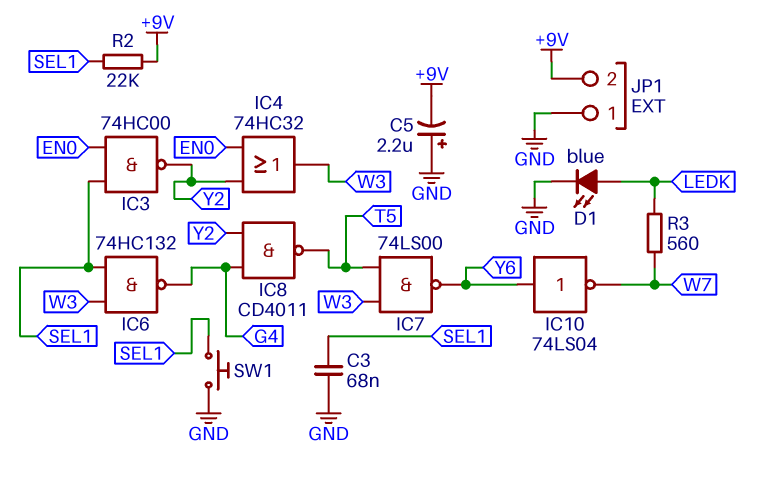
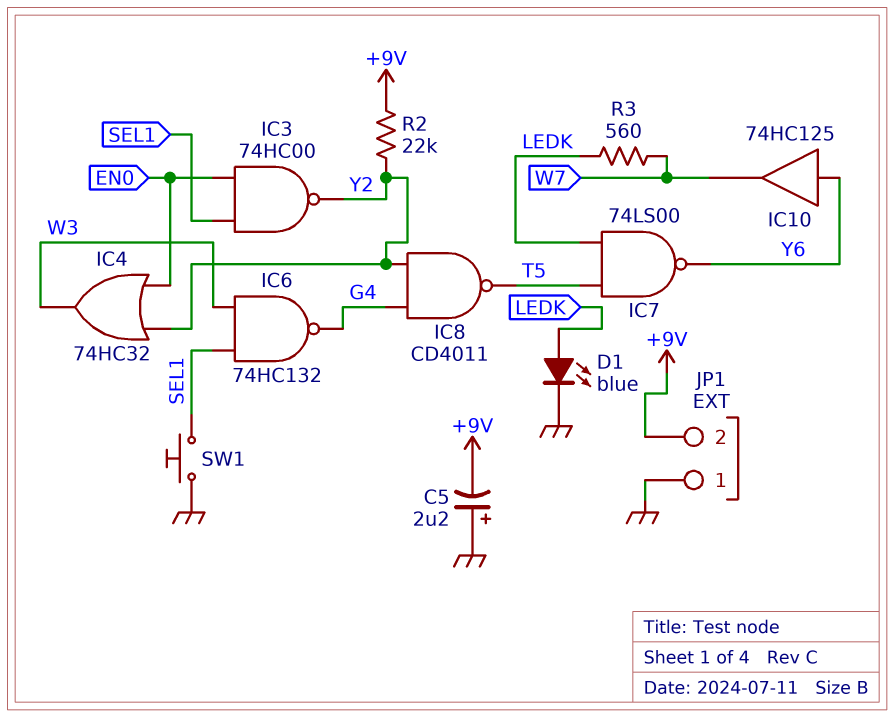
C3: 68nF (GND, SEL1) -> none
IC7: NAND 74LS00 (in T5, in W3, out Y6) -> NAND 74LS00 (in LEDK, in T5, out Y6)
IC10: NOT 74LS04 (in Y6, out W7) -> buffer 74HC125 (in Y6, out W7)
R2: 22k (+9V, SEL1) -> 22k (+9V, Y2)

